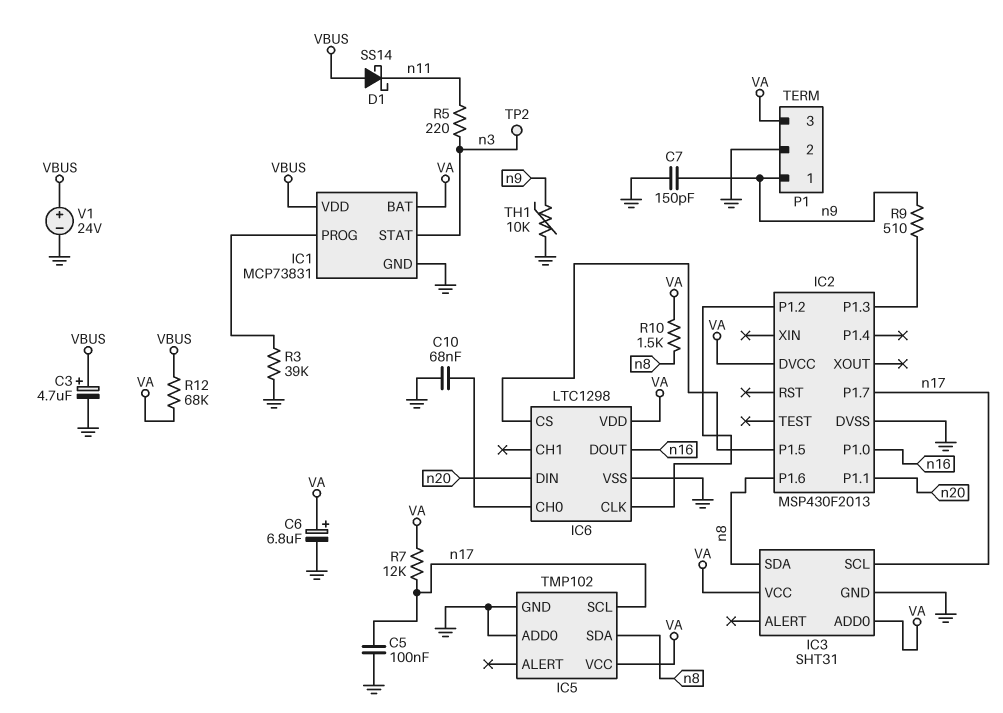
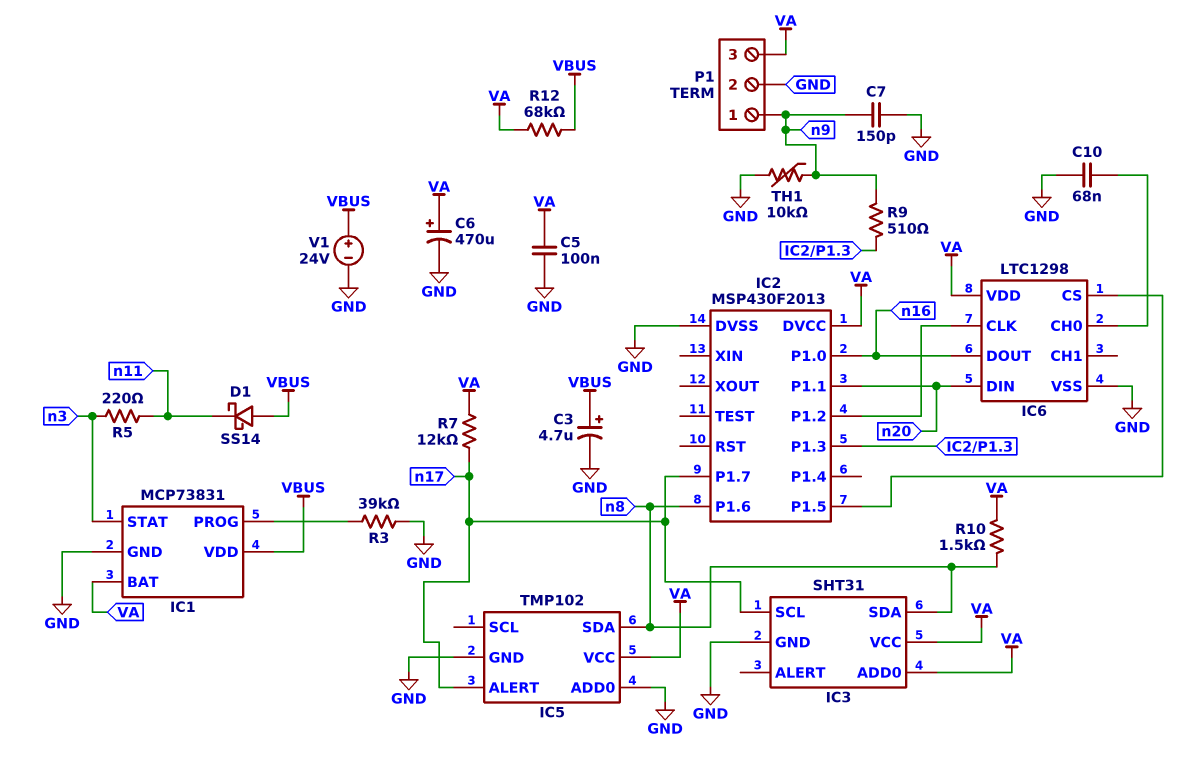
C5: 100nF (GND, n17) -> 100nF (GND, VA)
C6: 6.8uF (plus VA, minus GND) -> 470uF (plus VA, minus GND)
IC5 pin ALERT: none -> n17
IC5 pin SCL: n17 -> none
TP2: test point (n3) -> none

